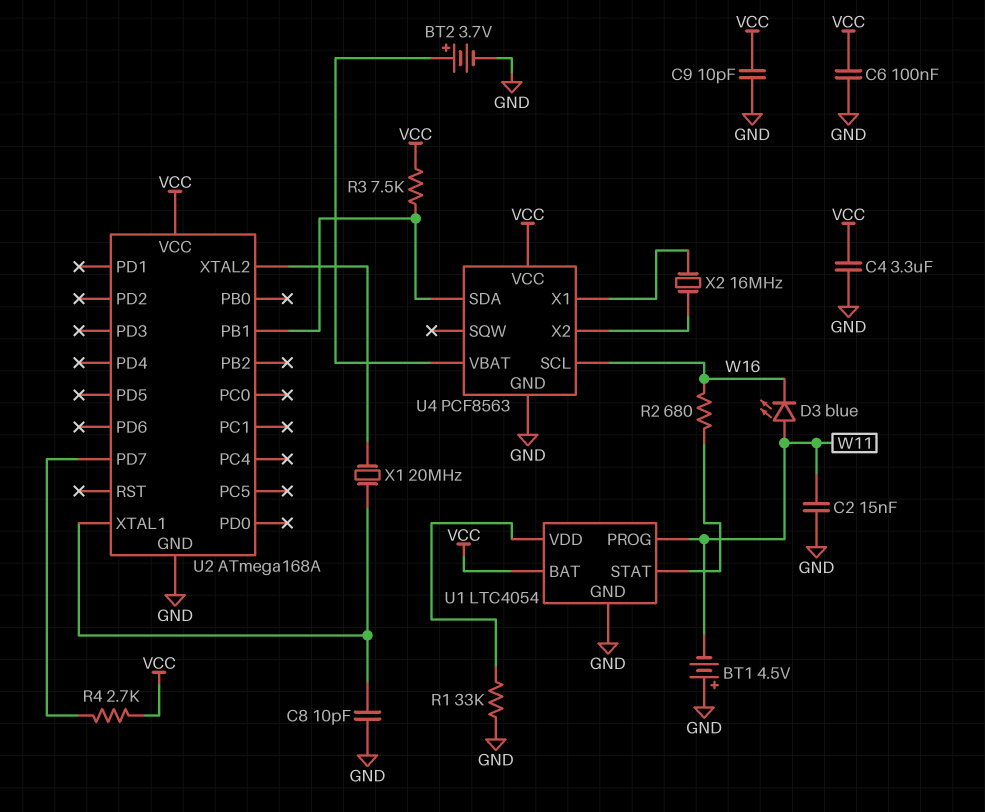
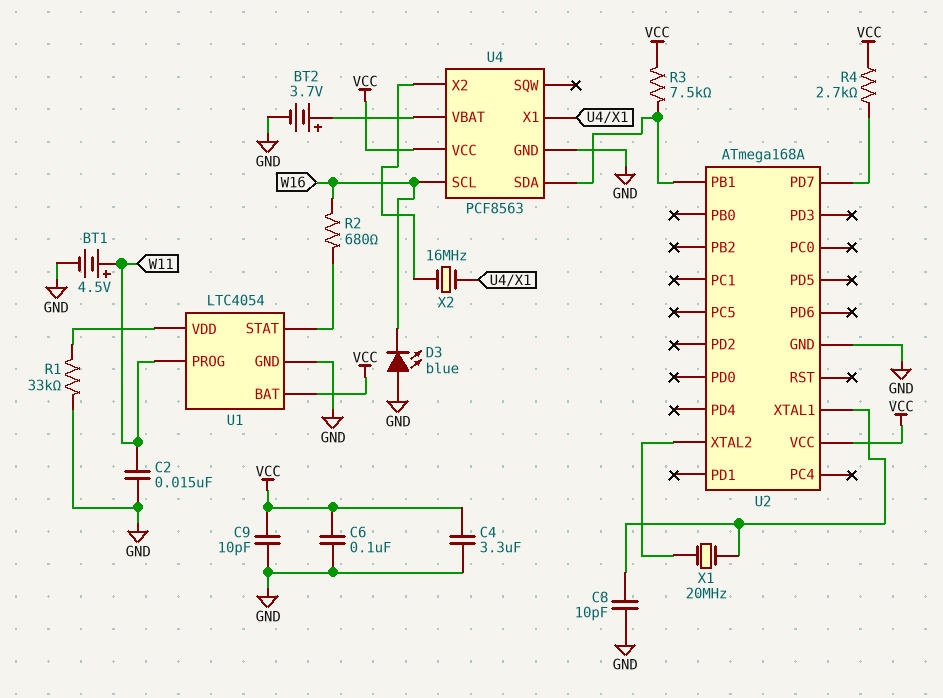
BT1: 4.5V (plus GND, minus W11) -> 4.5V (plus W11, minus GND)
D3: LED blue (A W11, K W16) -> LED blue (A GND, K W16)

